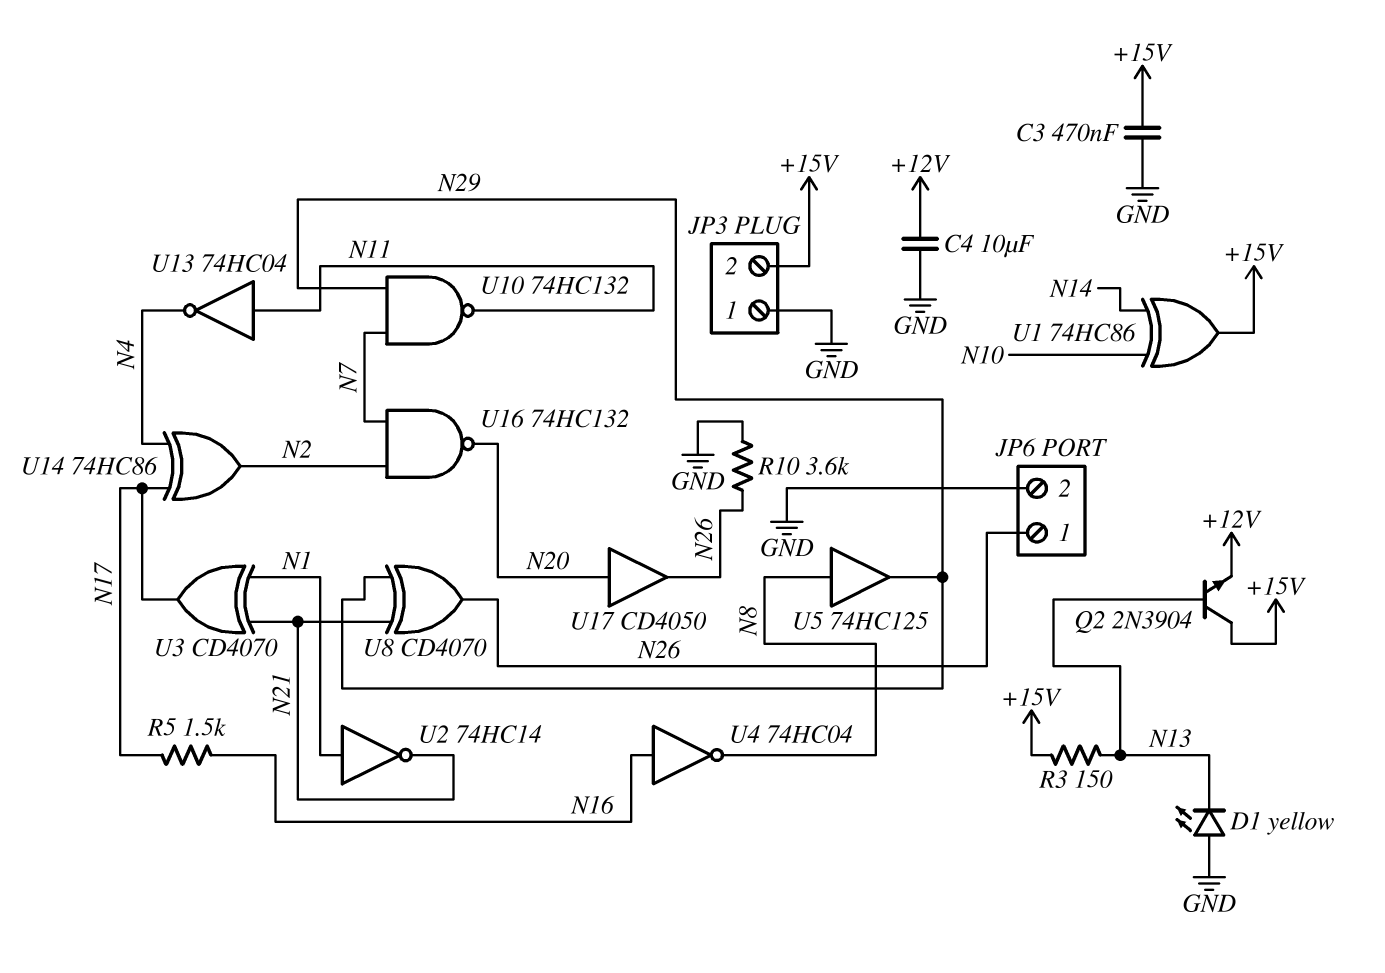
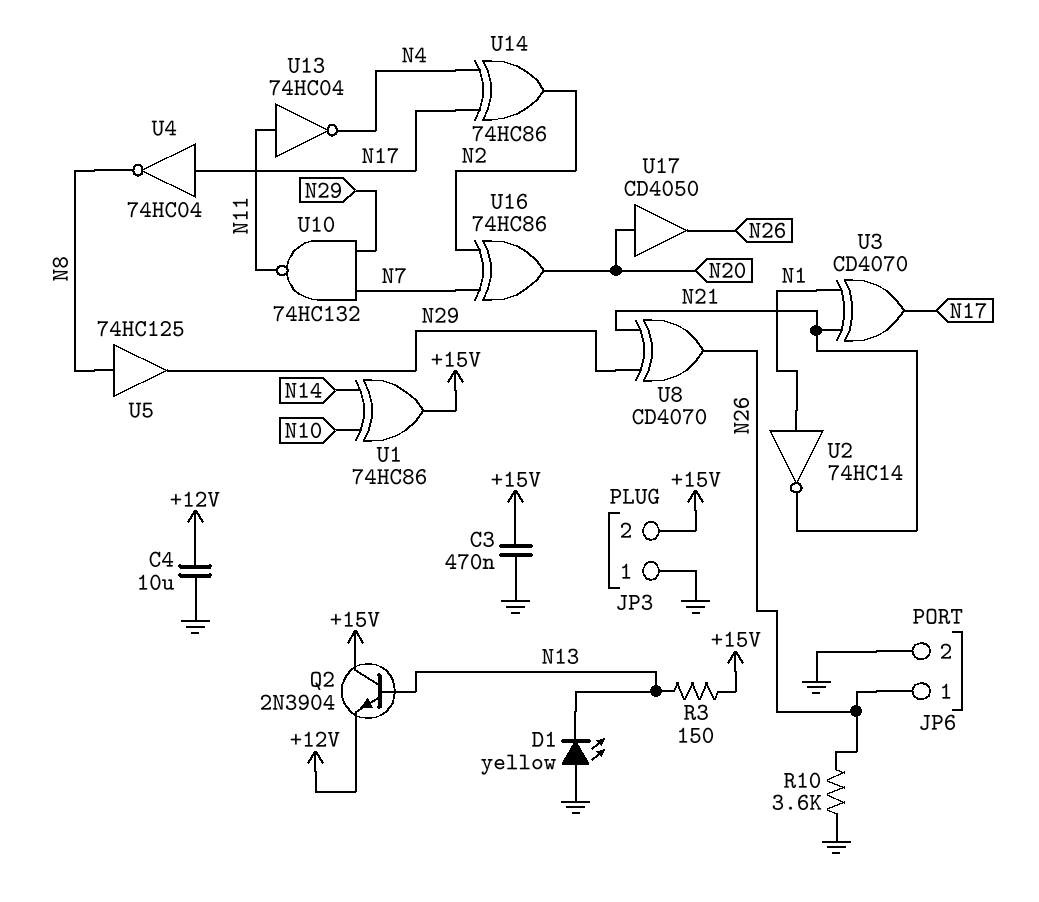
R5: 1.5k (N16, N17) -> none
U4: NOT 74HC04 (in N16, out N8) -> NOT 74HC04 (in N17, out N8)
U16: NAND 74HC132 (in N2, in N7, out N20) -> XOR 74HC86 (in N2, in N7, out N20)

